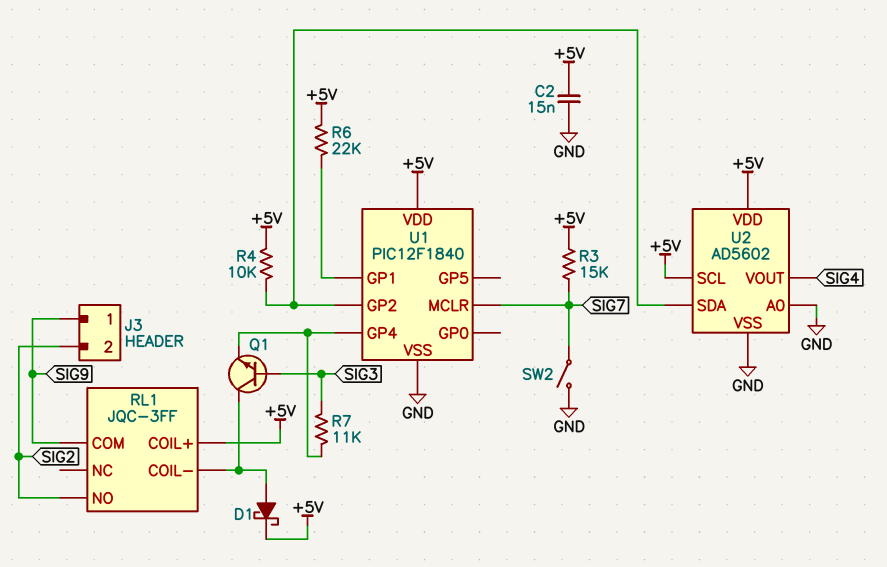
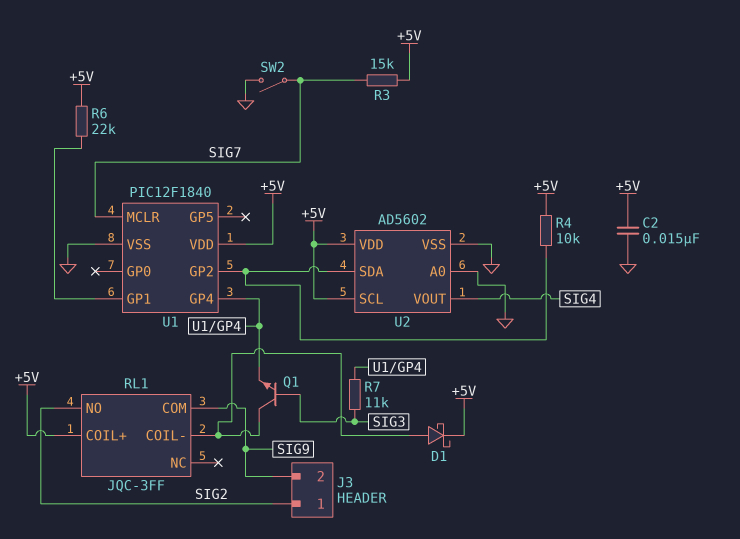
J3 pin 1: SIG9 -> SIG2
J3 pin 2: SIG2 -> SIG9

